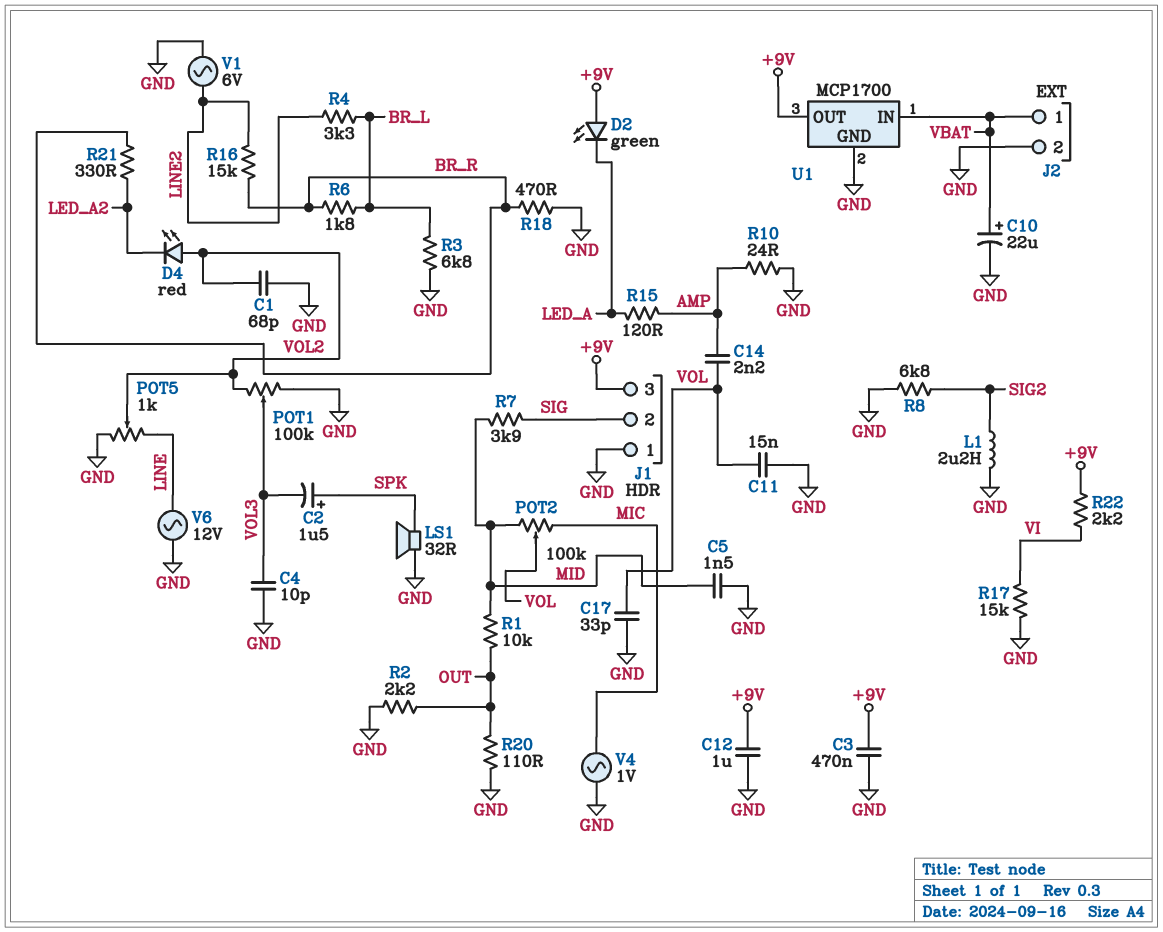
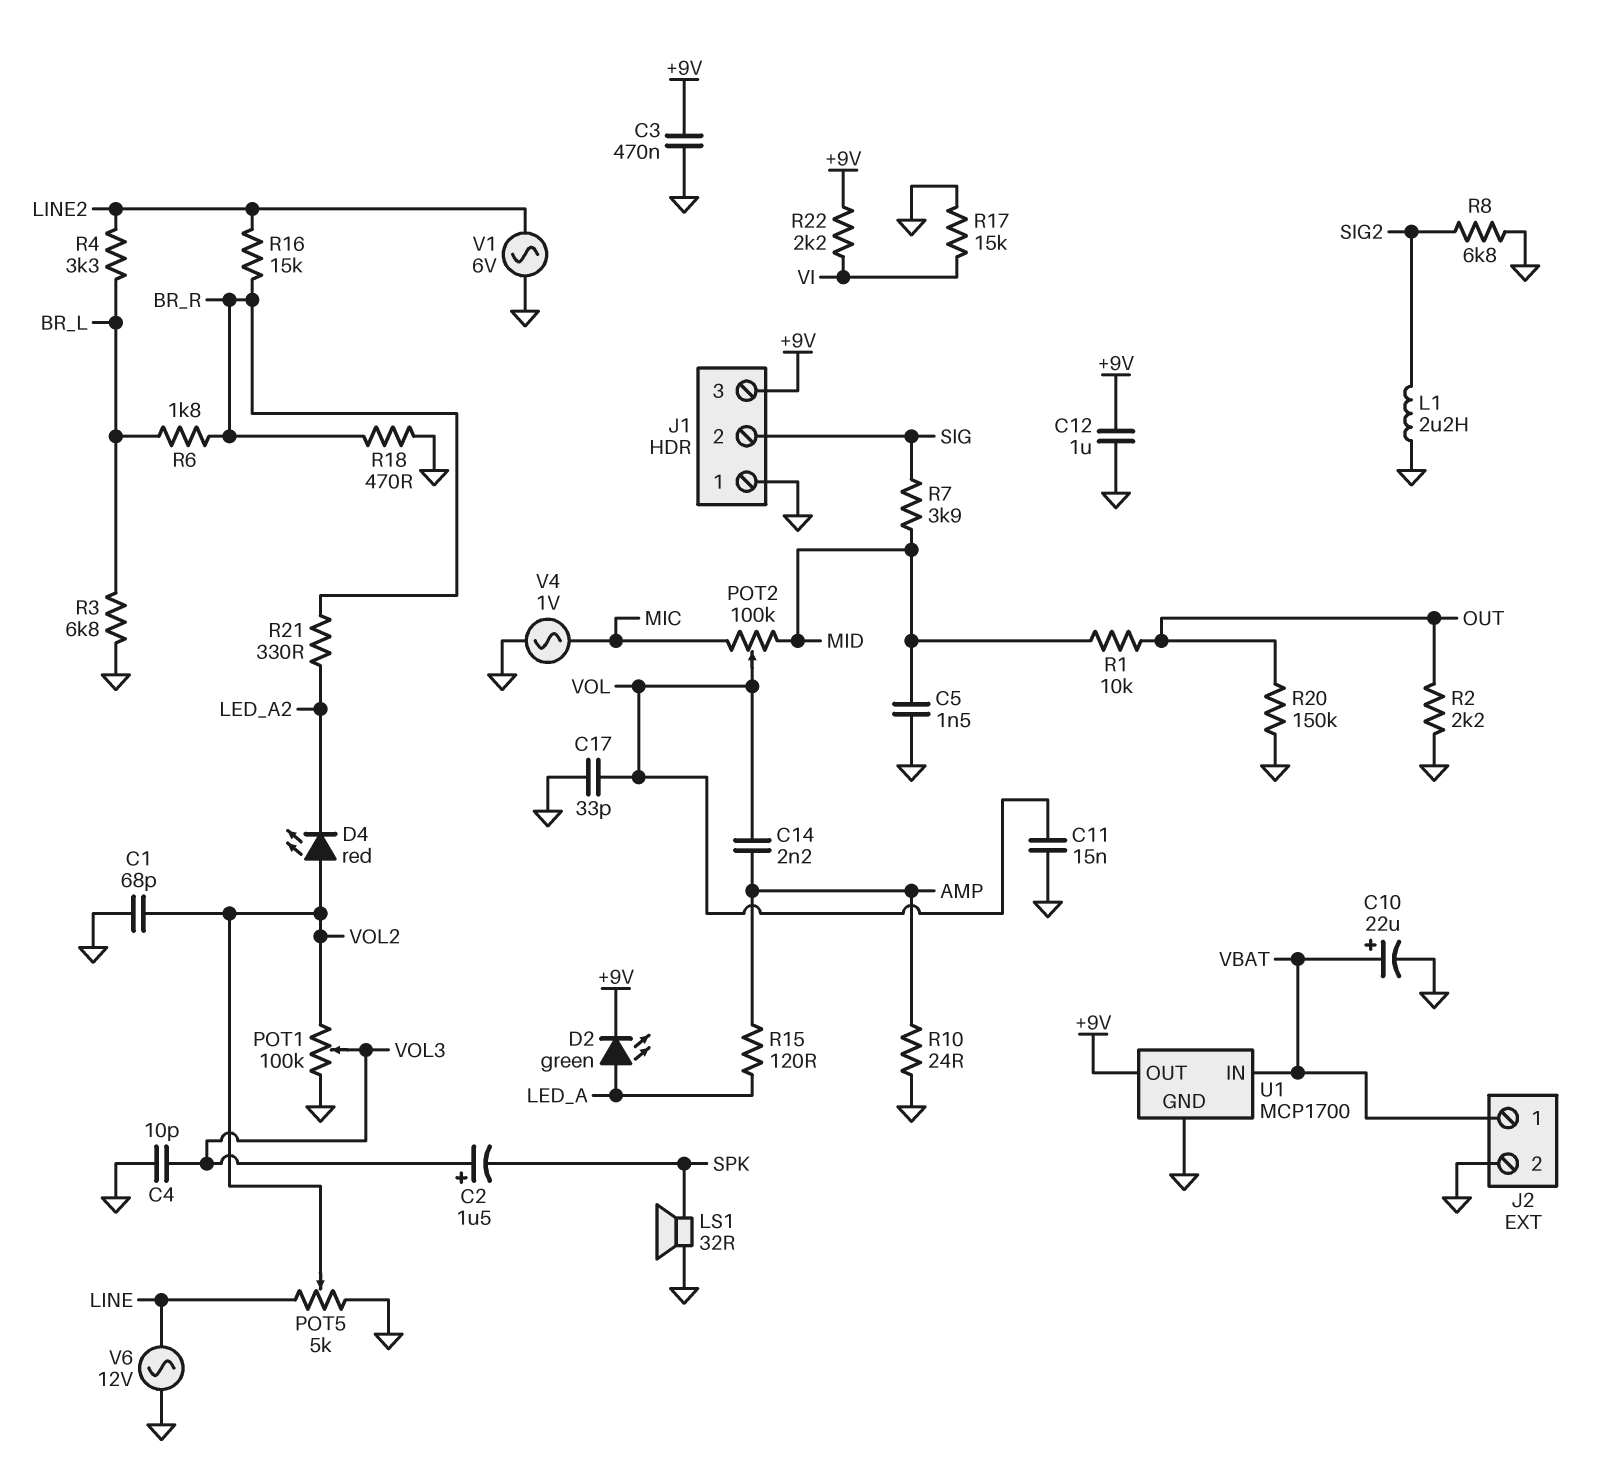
C2: 1.5uF (plus SPK, minus VOL3) -> 1.5uF (plus VOL3, minus SPK)
D2: LED green (A +9V, K LED_A) -> LED green (A LED_A, K +9V)
POT5: 1k (GND, LINE, wiper VOL2) -> 5k (GND, LINE, wiper VOL2)
R20: 110 (GND, OUT) -> 150k (GND, OUT)

